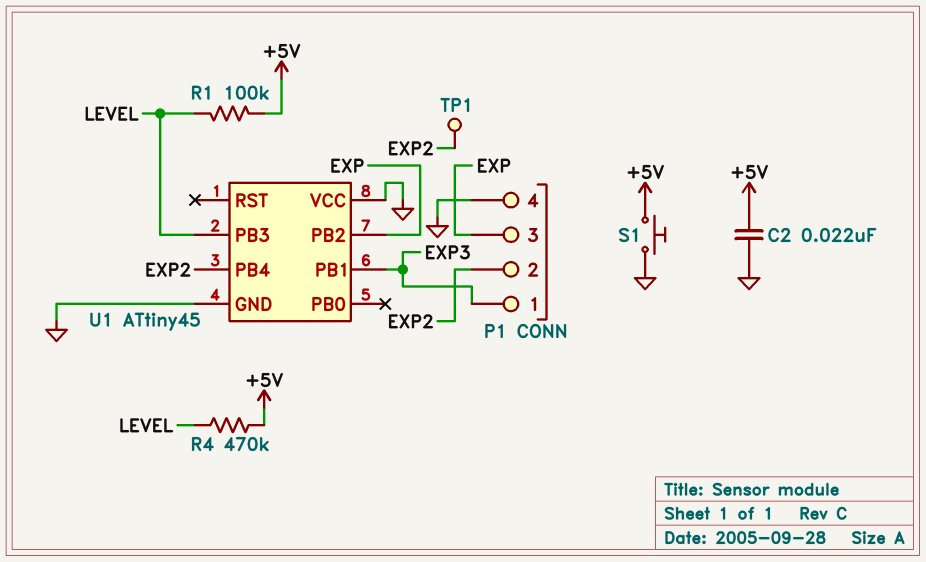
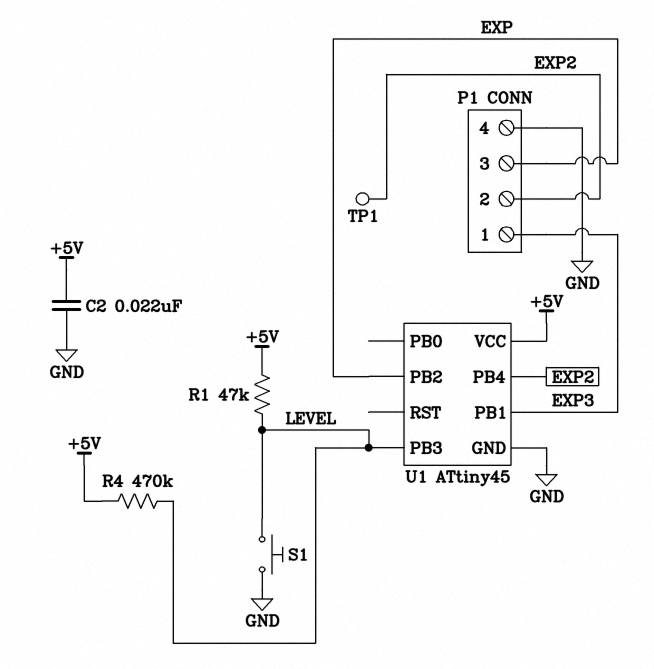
R1: 100k (+5V, LEVEL) -> 47k (+5V, LEVEL)
S1: button (+5V, GND) -> button (GND, LEVEL)
U1 pin VCC: GND -> +5V

